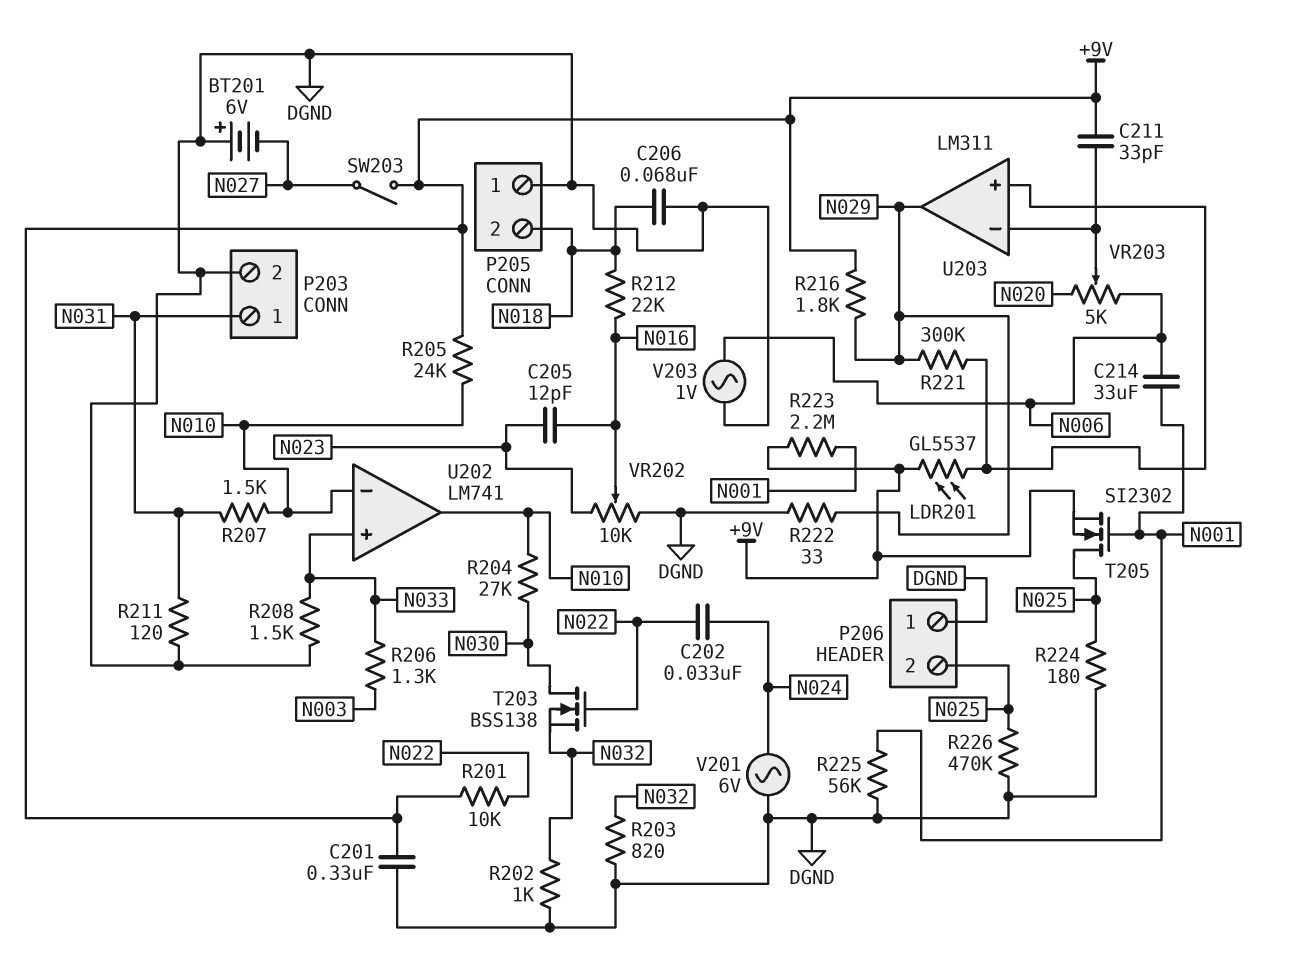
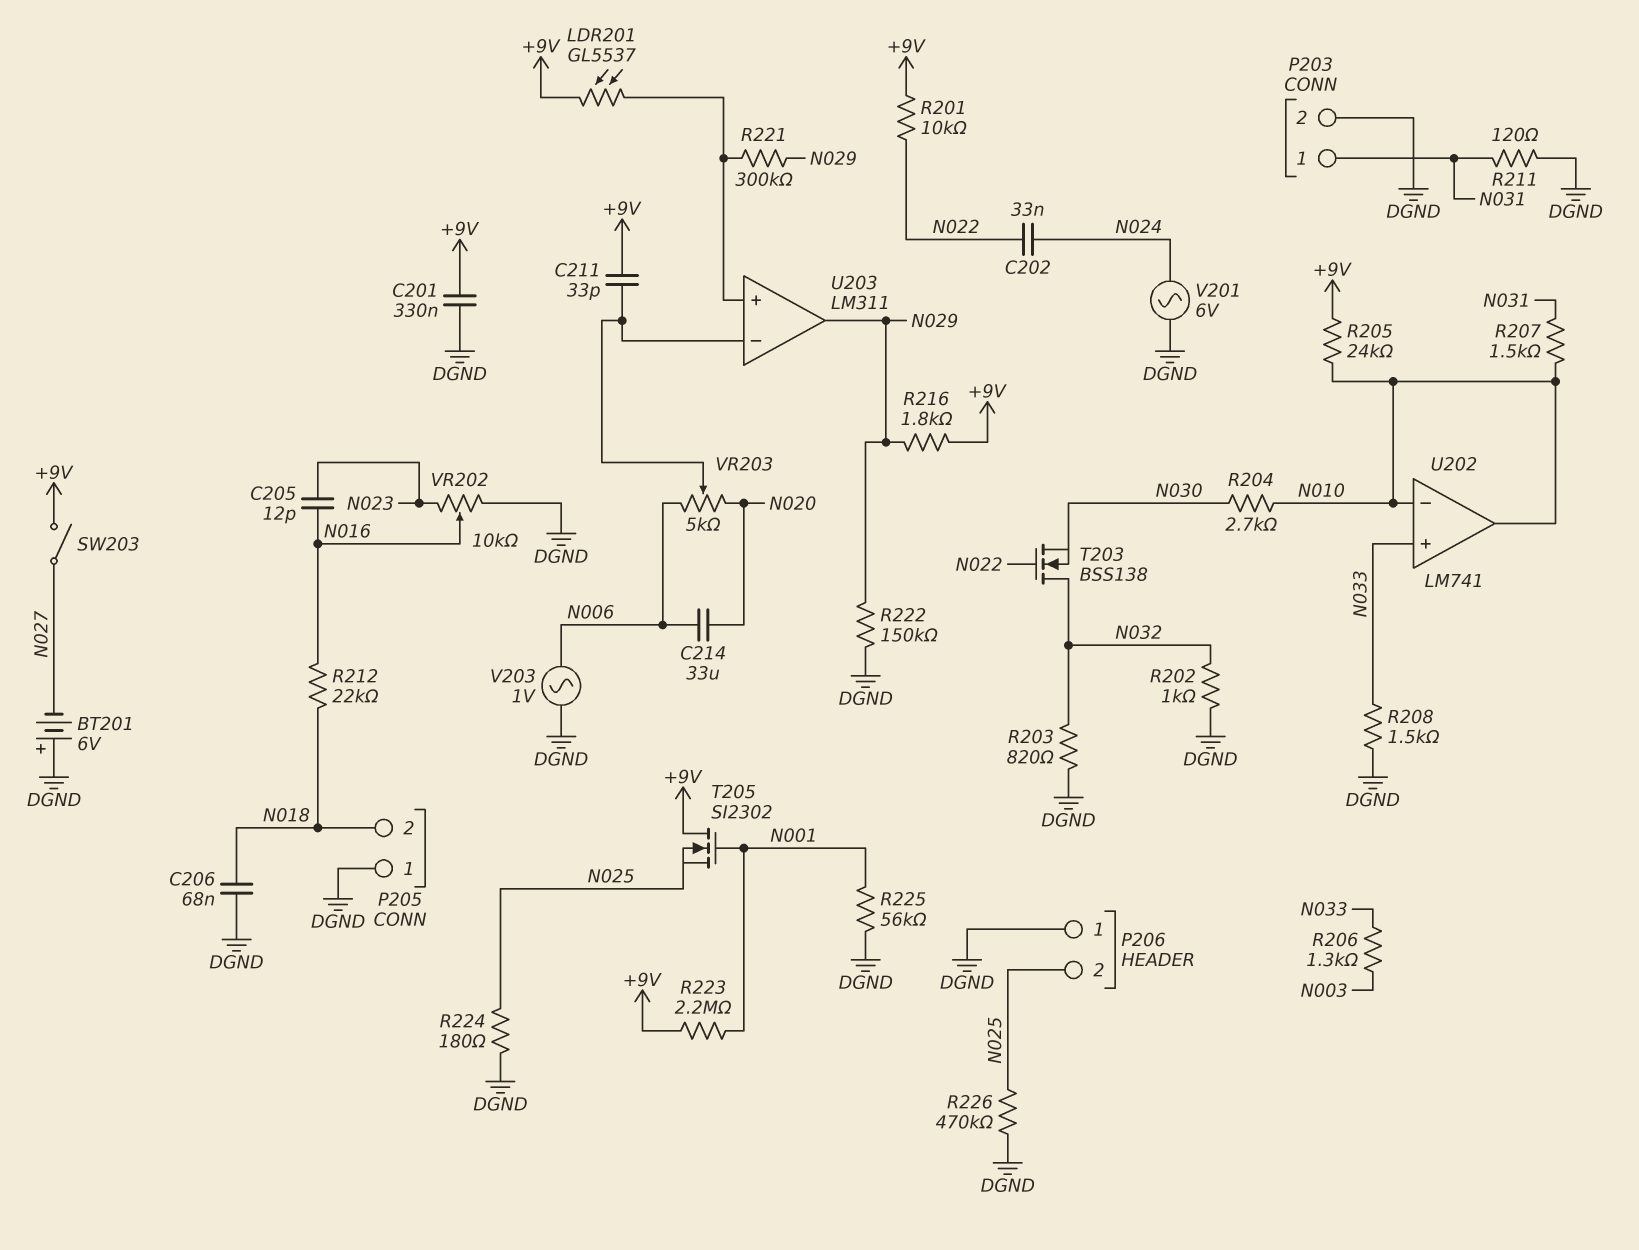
C214: 33uF (N001, N006) -> 33uF (N006, N020)
R204: 27k (N010, N030) -> 2.7k (N010, N030)
R222: 33 (DGND, N029) -> 150k (DGND, N029)
T203: NMOS BSS138 (G N022, D N030, S N032) -> NMOS BSS138 (G N022, D N032, S N030)
T205: NMOS SI2302 (G N001, D N025, S +9V) -> NMOS SI2302 (G N001, D +9V, S N025)

